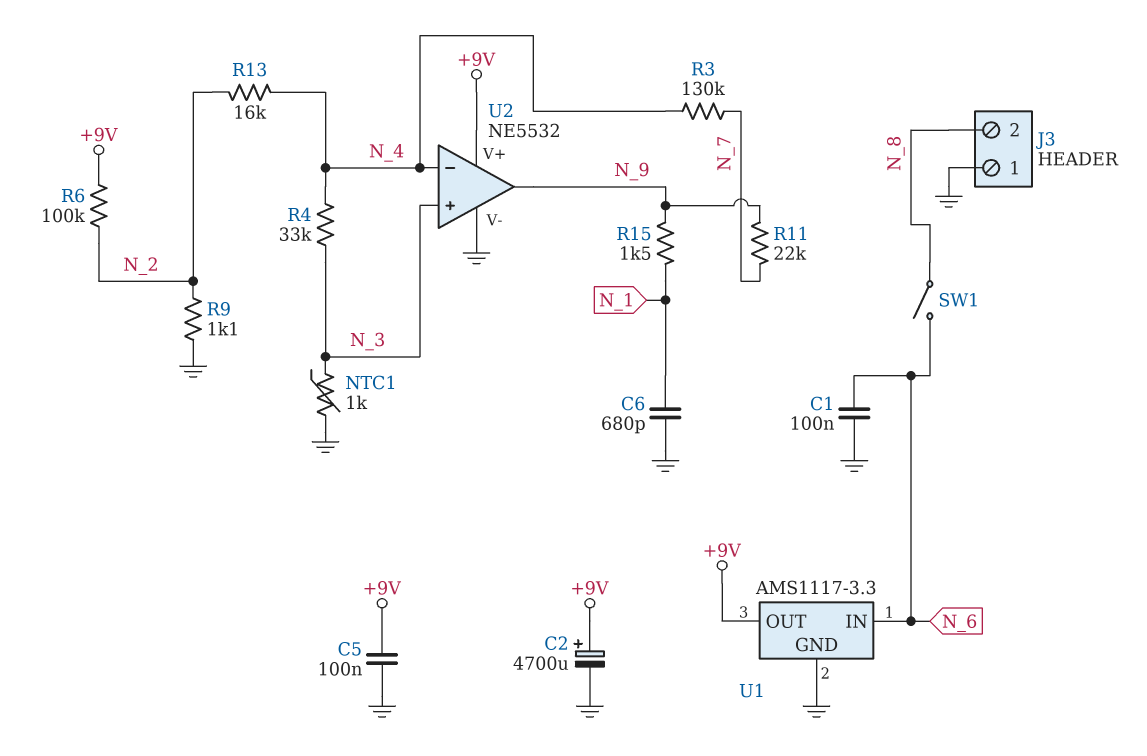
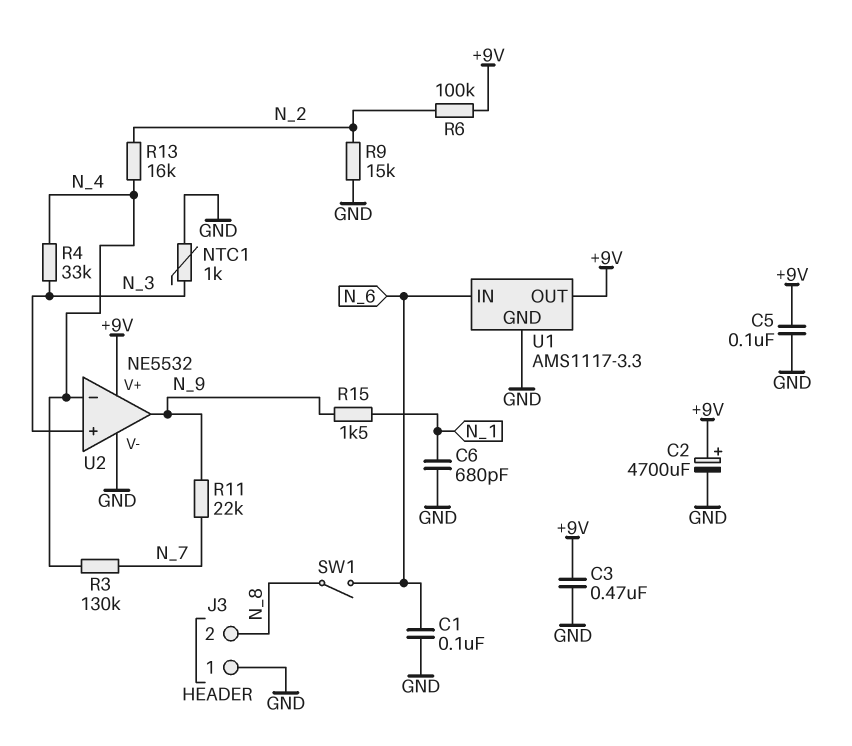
C3: none -> 470nF (+9V, GND)
R9: 1.1k (GND, N_2) -> 15k (GND, N_2)

